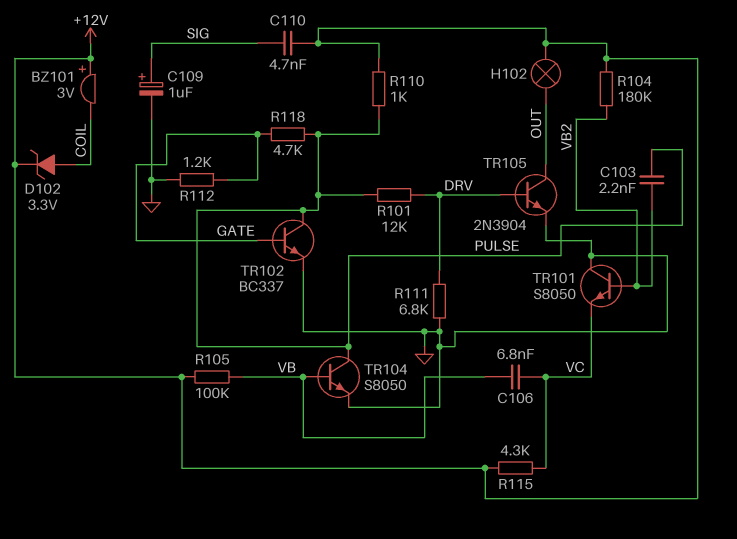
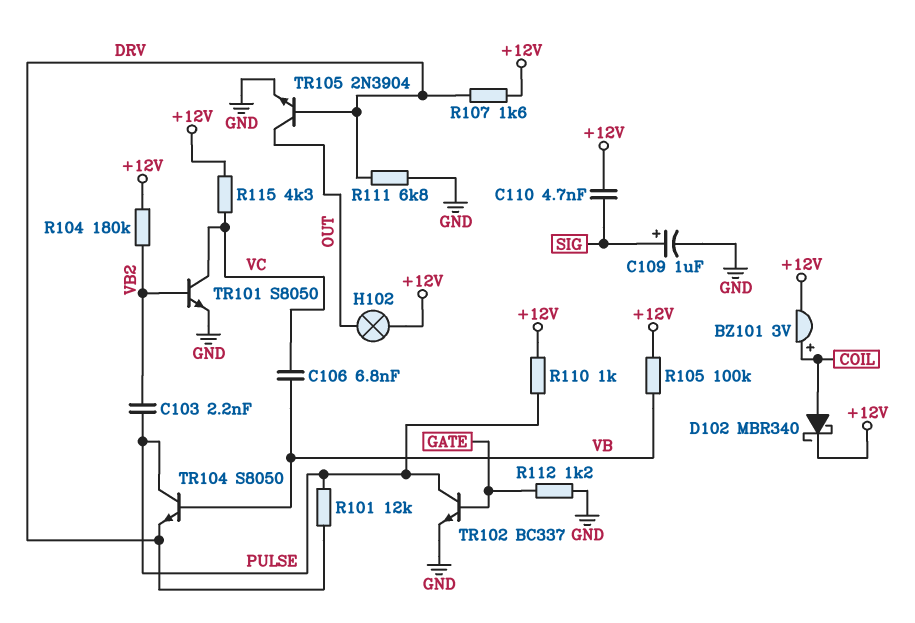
BZ101: buzzer 3V (plus +12V, minus COIL) -> buzzer 3V (plus COIL, minus +12V)
D102: zener 3.3V (A COIL, K +12V) -> schottky MBR340 (A COIL, K +12V)
R107: none -> 1.6k (+12V, DRV)
R118: 4.7k (GATE, PULSE) -> none
TR101: NPN S8050 (B VB2, C GND, E VC) -> NPN S8050 (B VB2, C VC, E GND)
TR104: NPN S8050 (B VB, C PULSE, E GND) -> NPN S8050 (B VB, C PULSE, E DRV)

